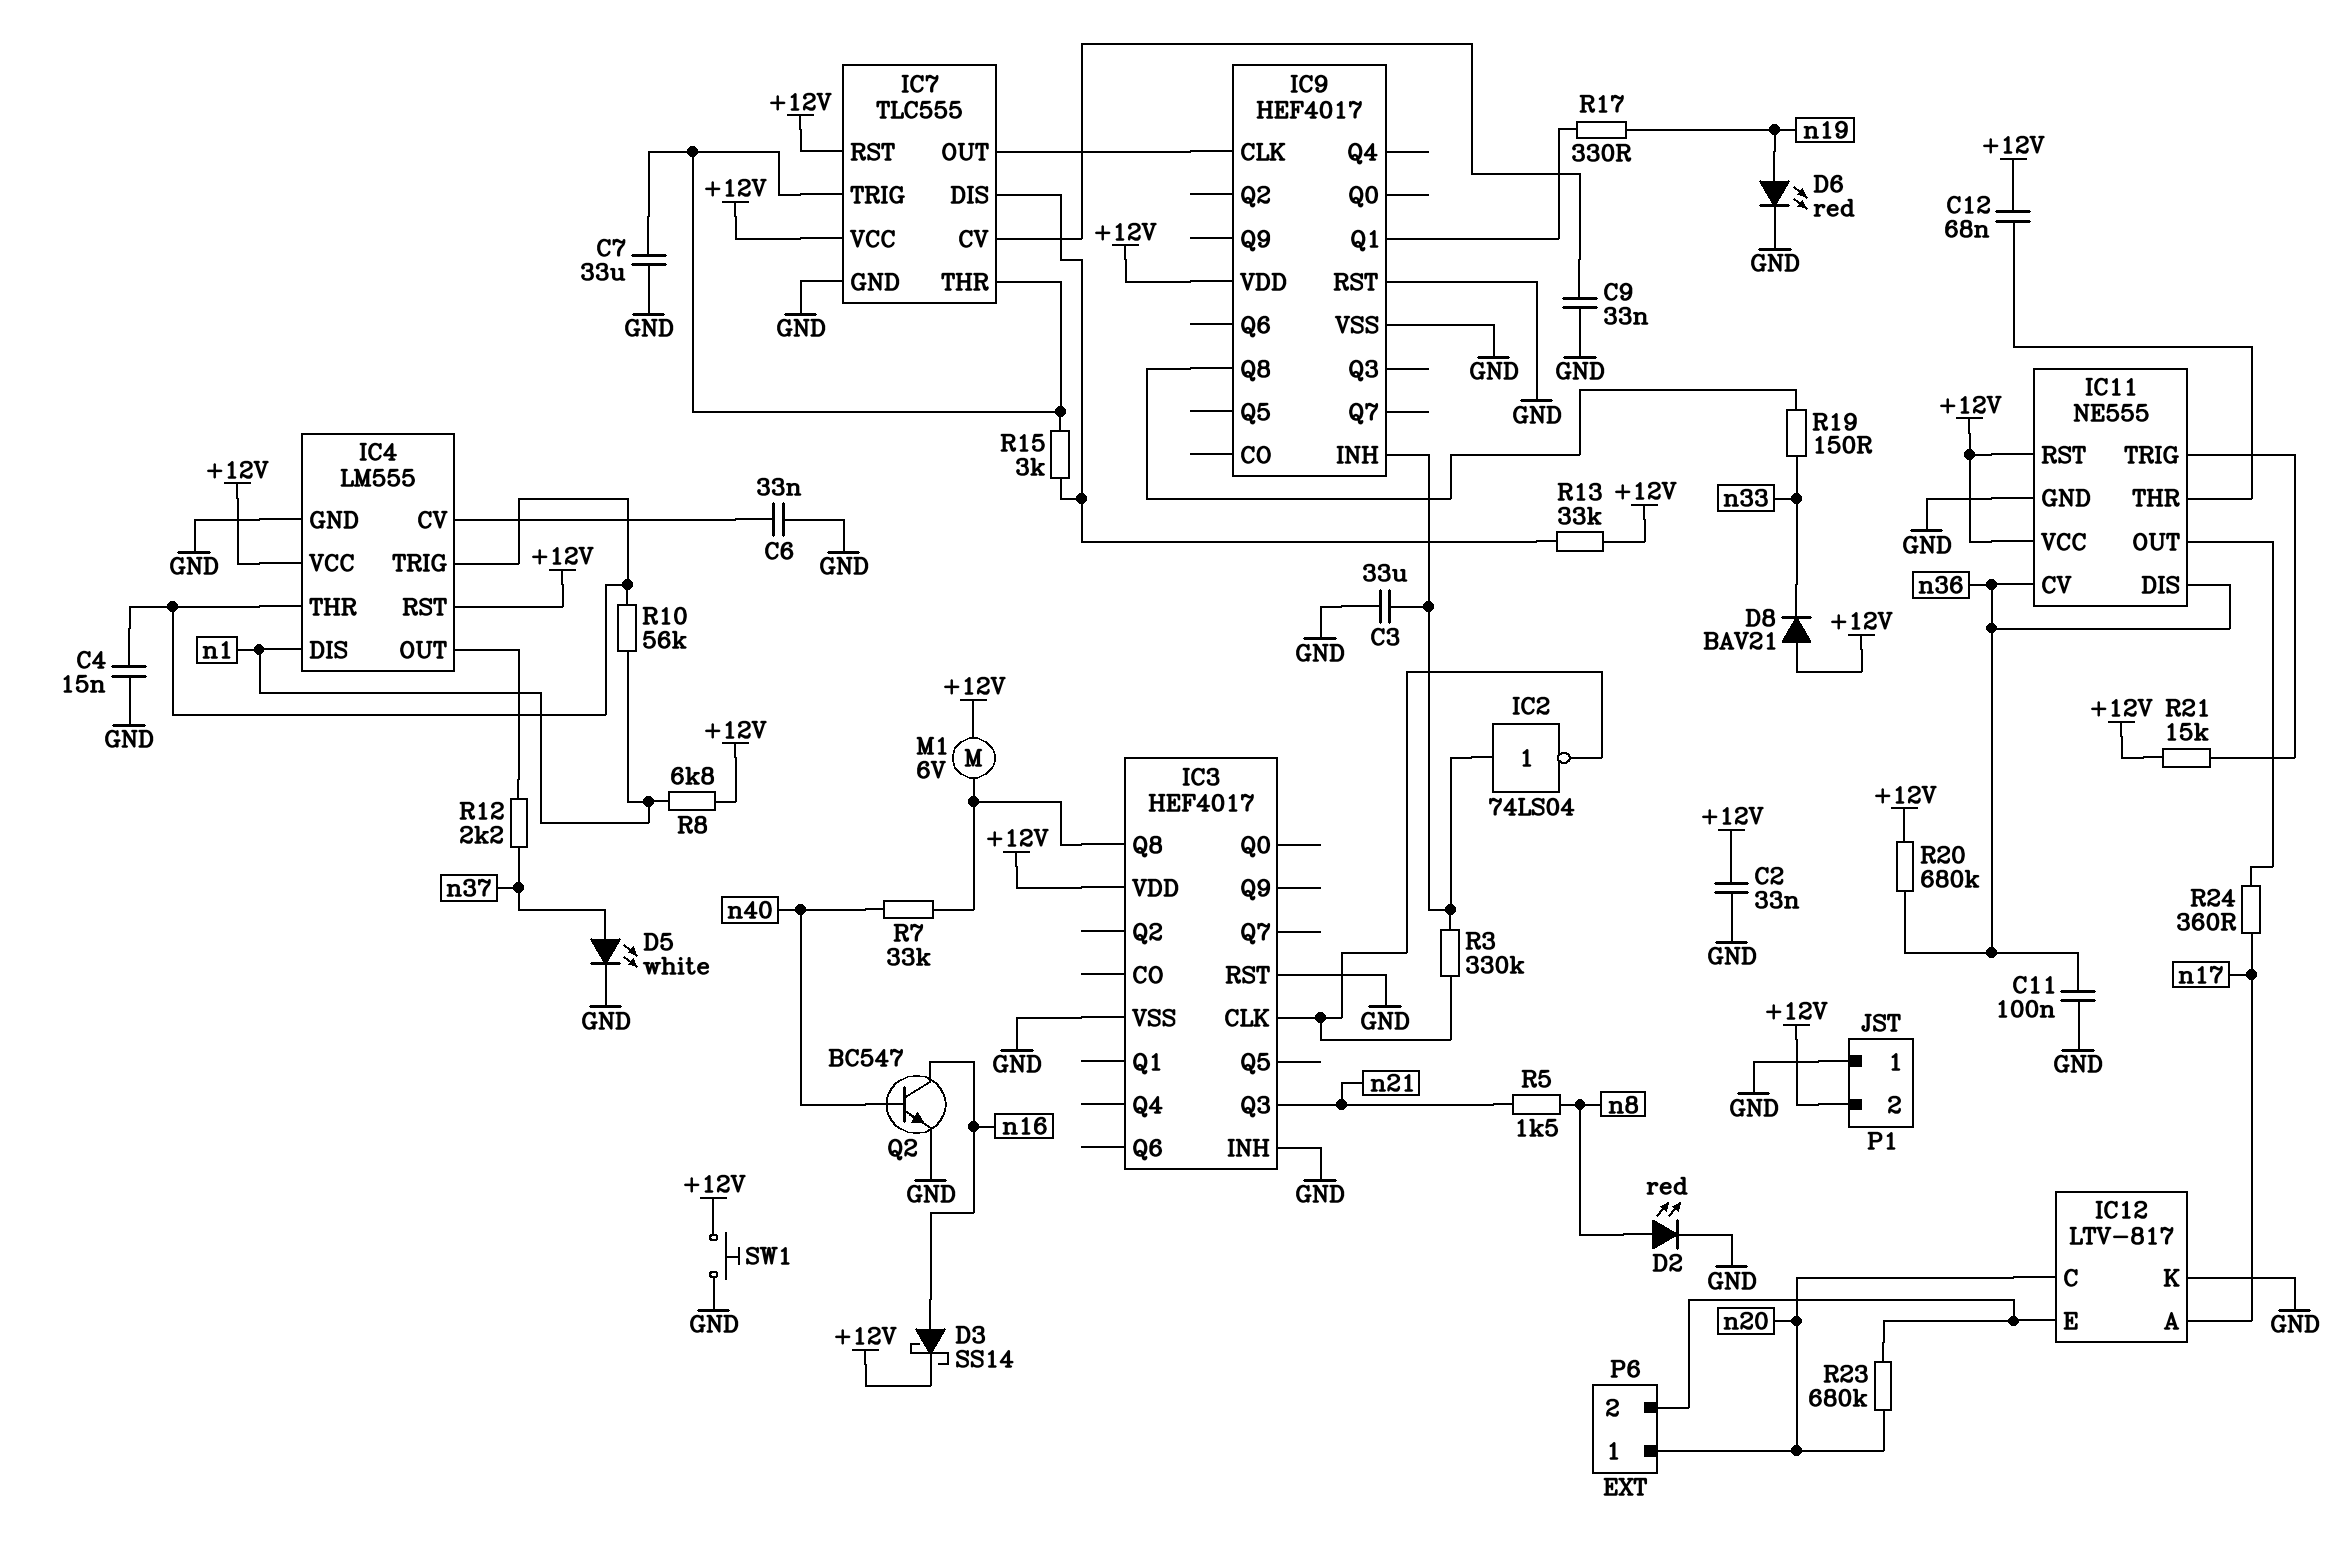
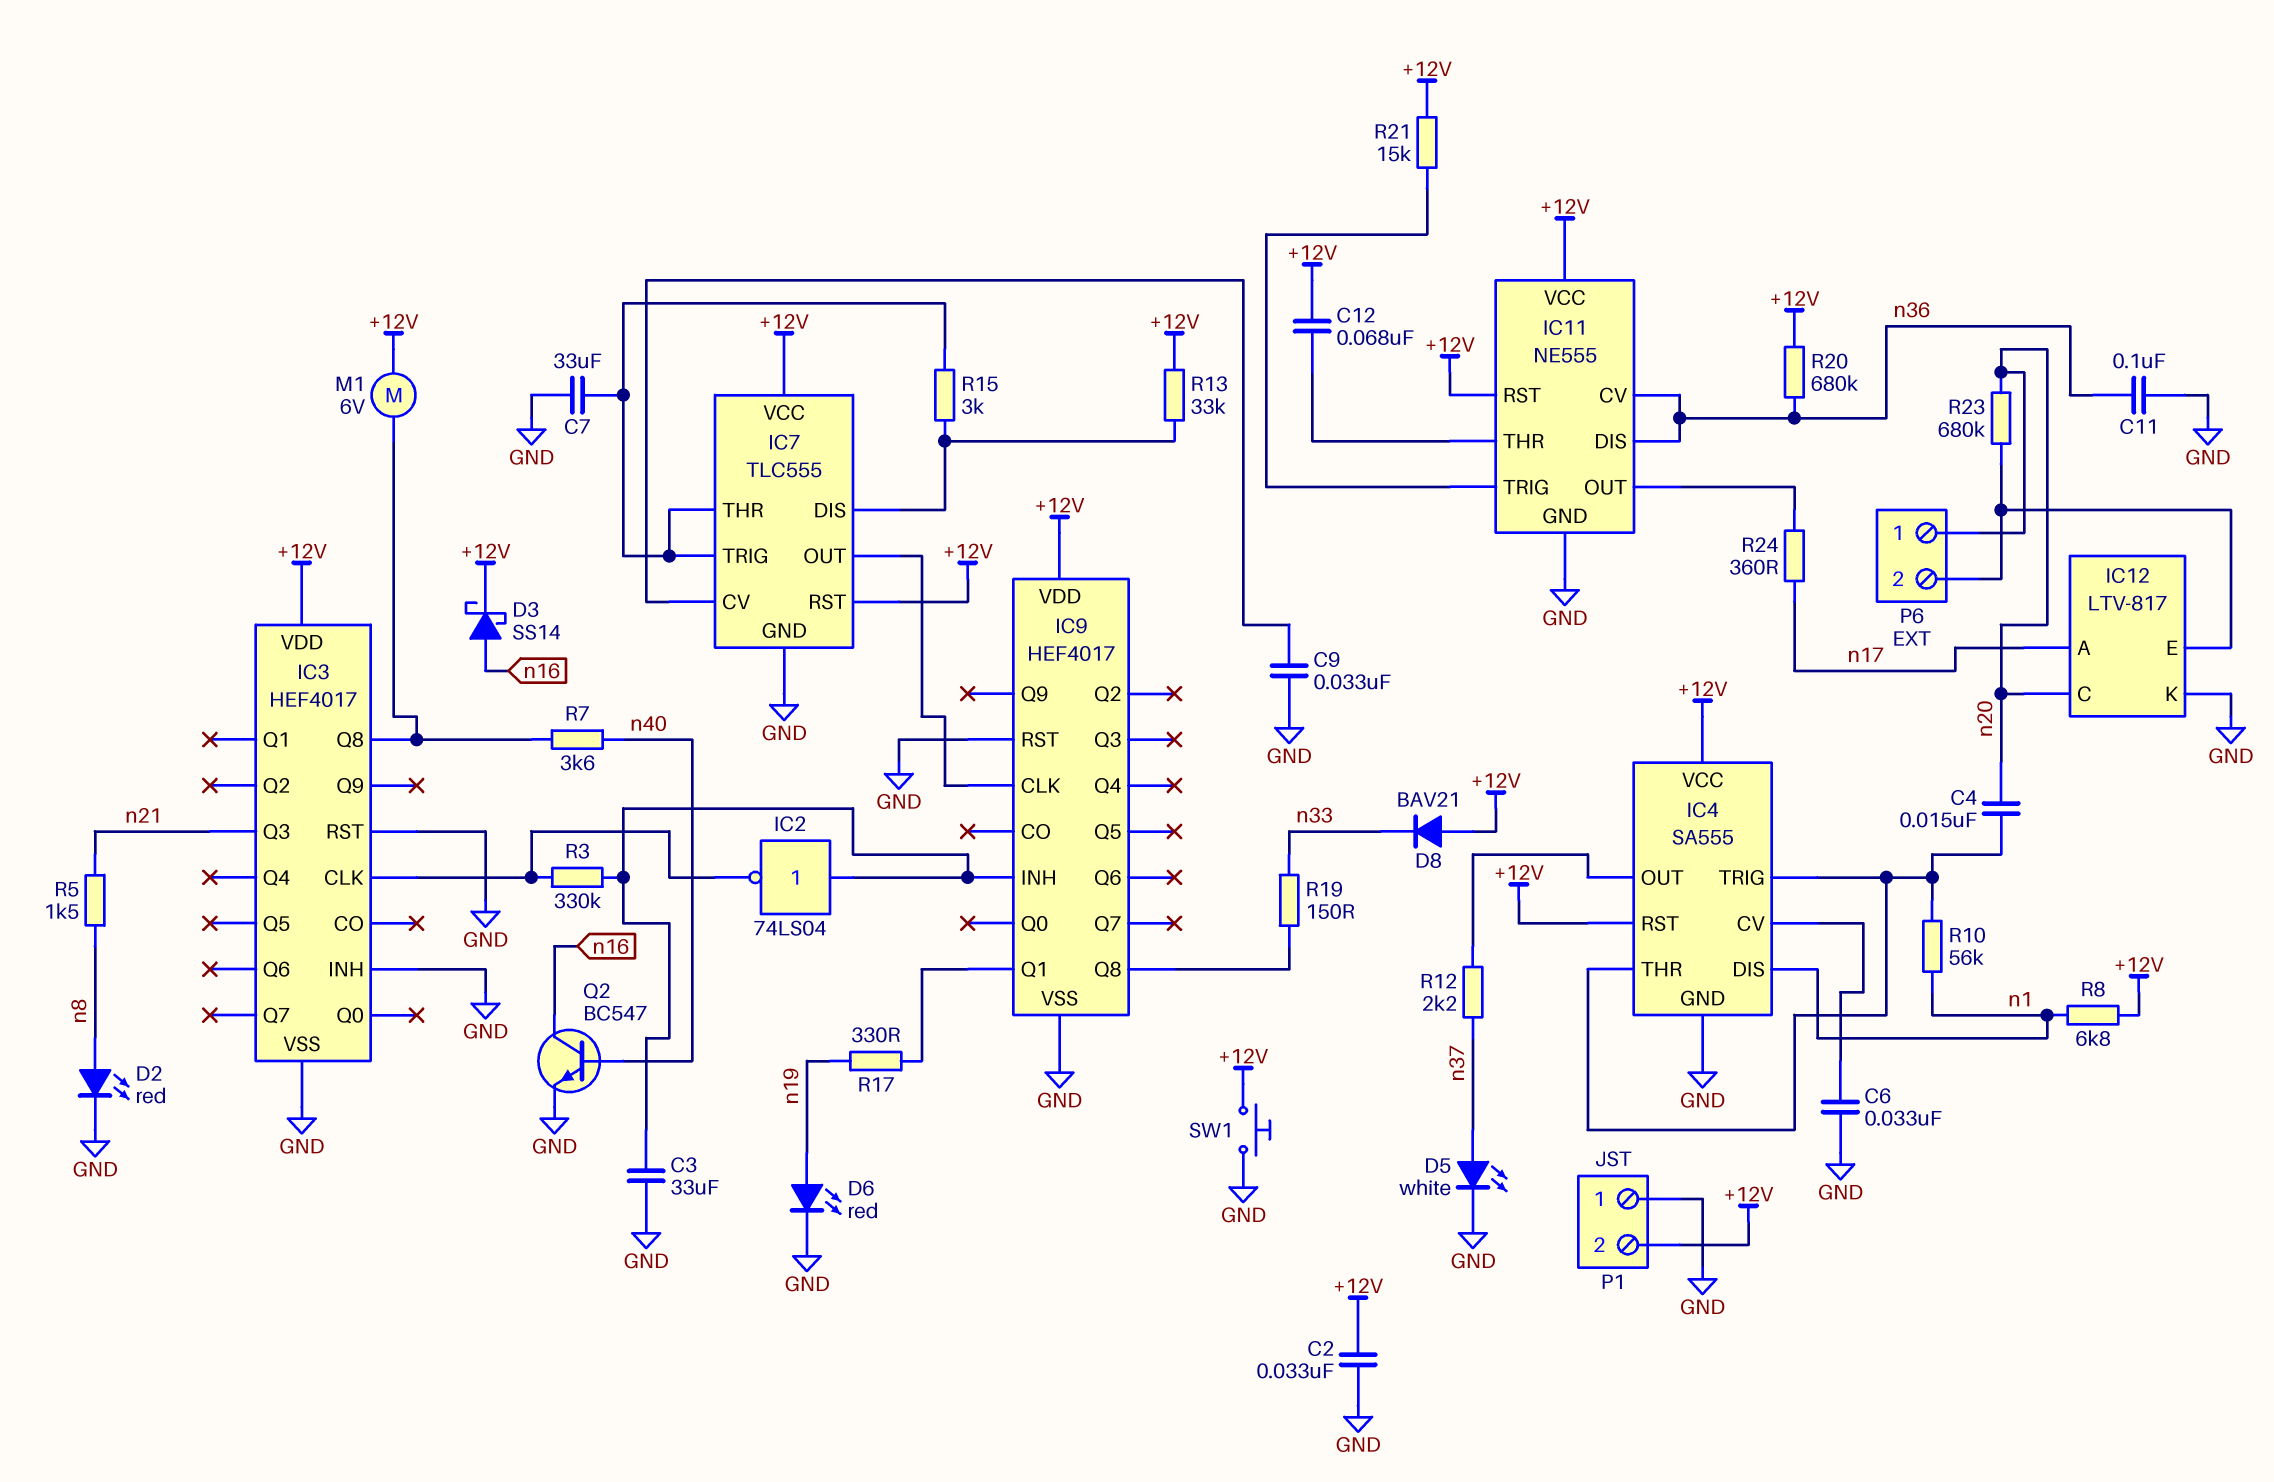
C4: 15nF (GND, IC4/THR) -> 15nF (IC4/THR, n20)
IC4: LM555 -> SA555
R7: 33k (IC3/Q8, n40) -> 3.6k (IC3/Q8, n40)

